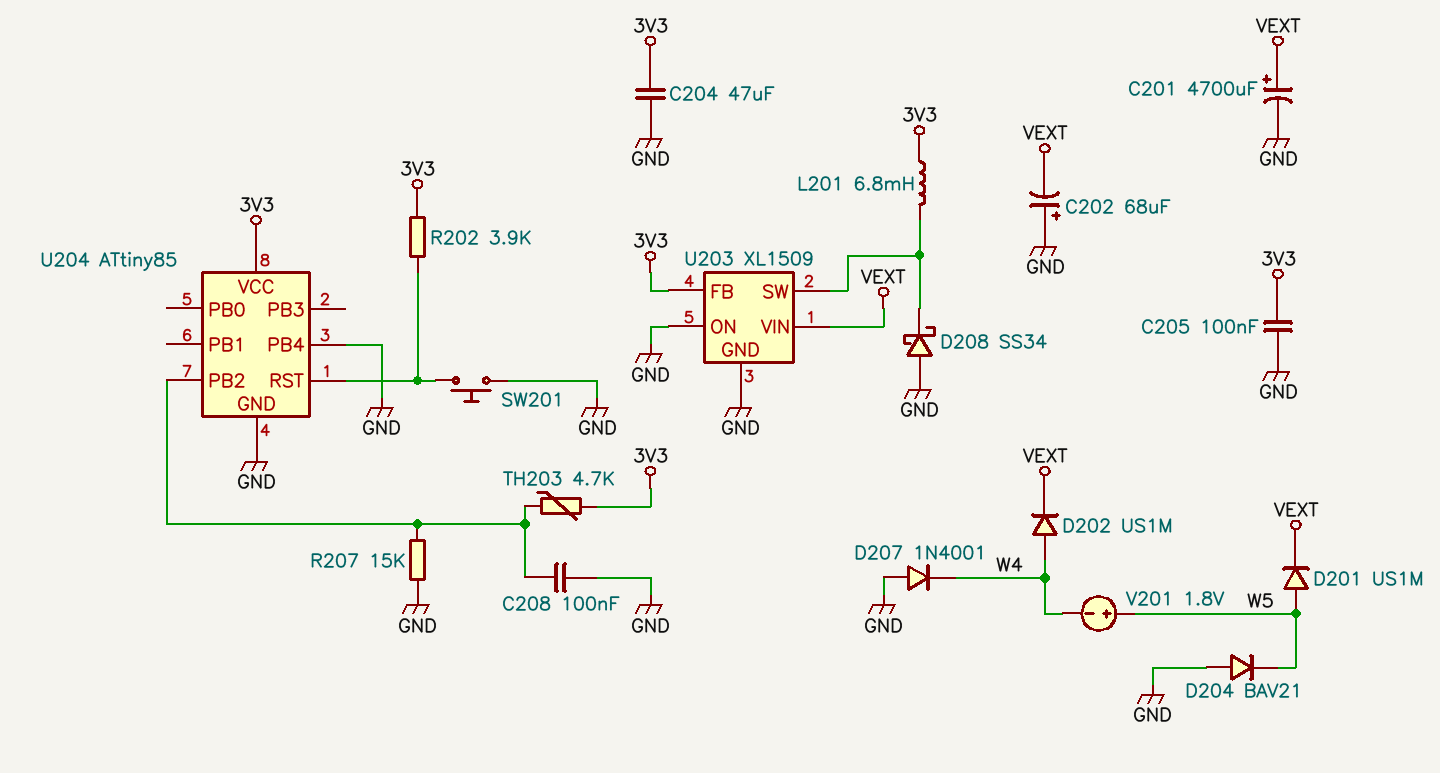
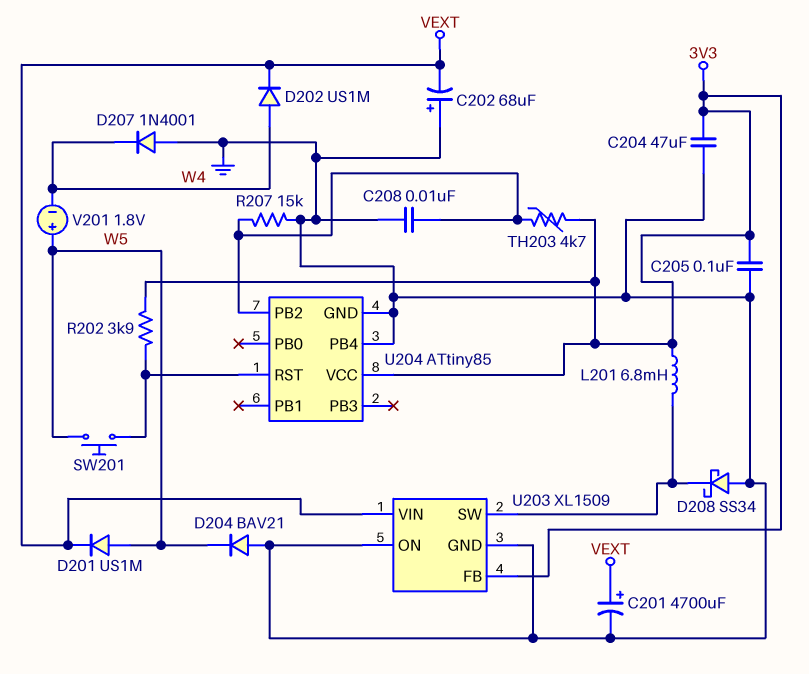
C208: 100nF (GND, U204/PB2) -> 10nF (GND, U204/PB2)
SW201: button (GND, U204/RST) -> button (U204/RST, W5)

